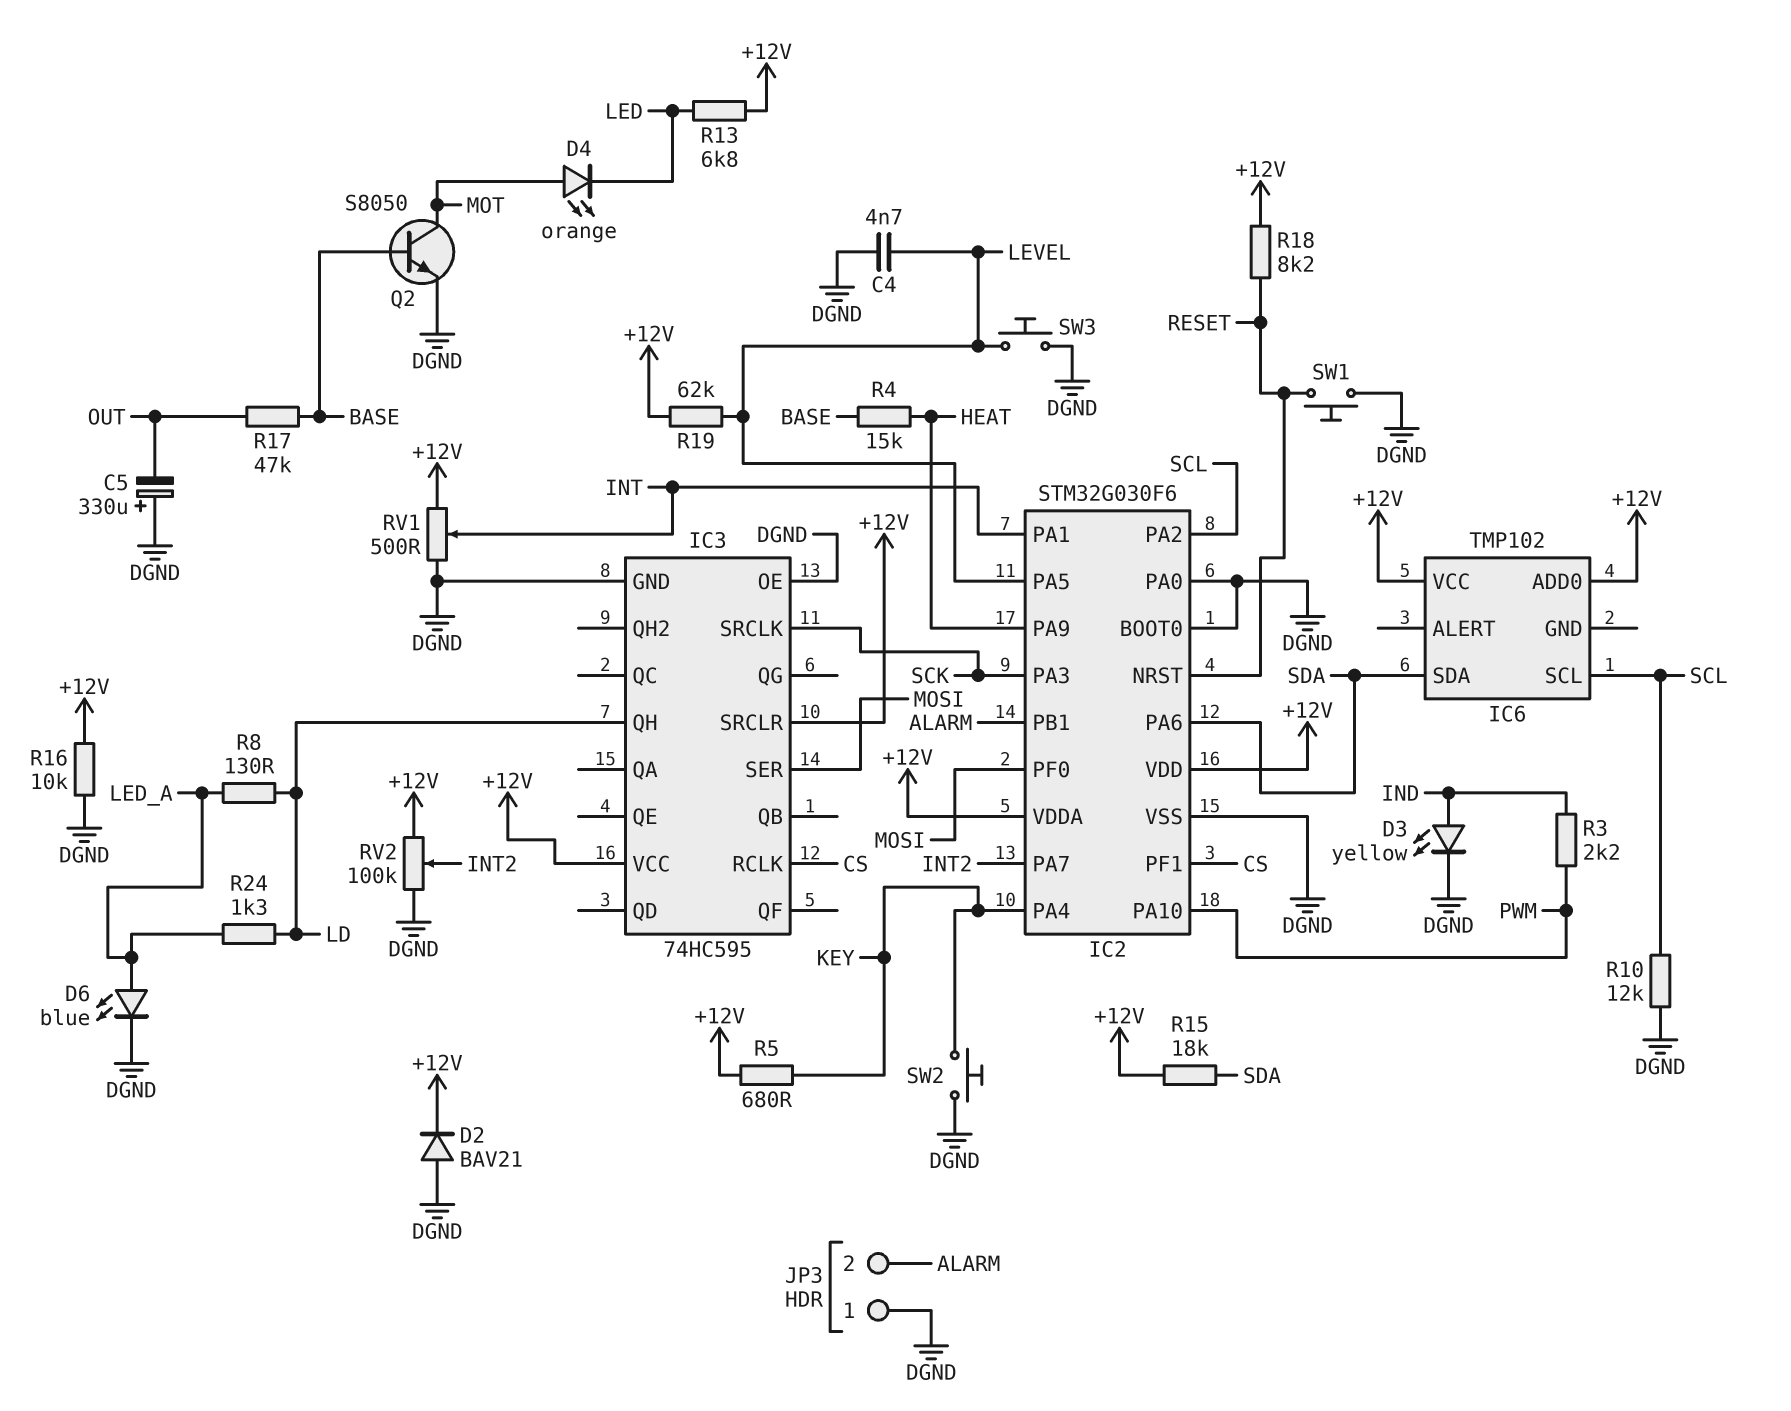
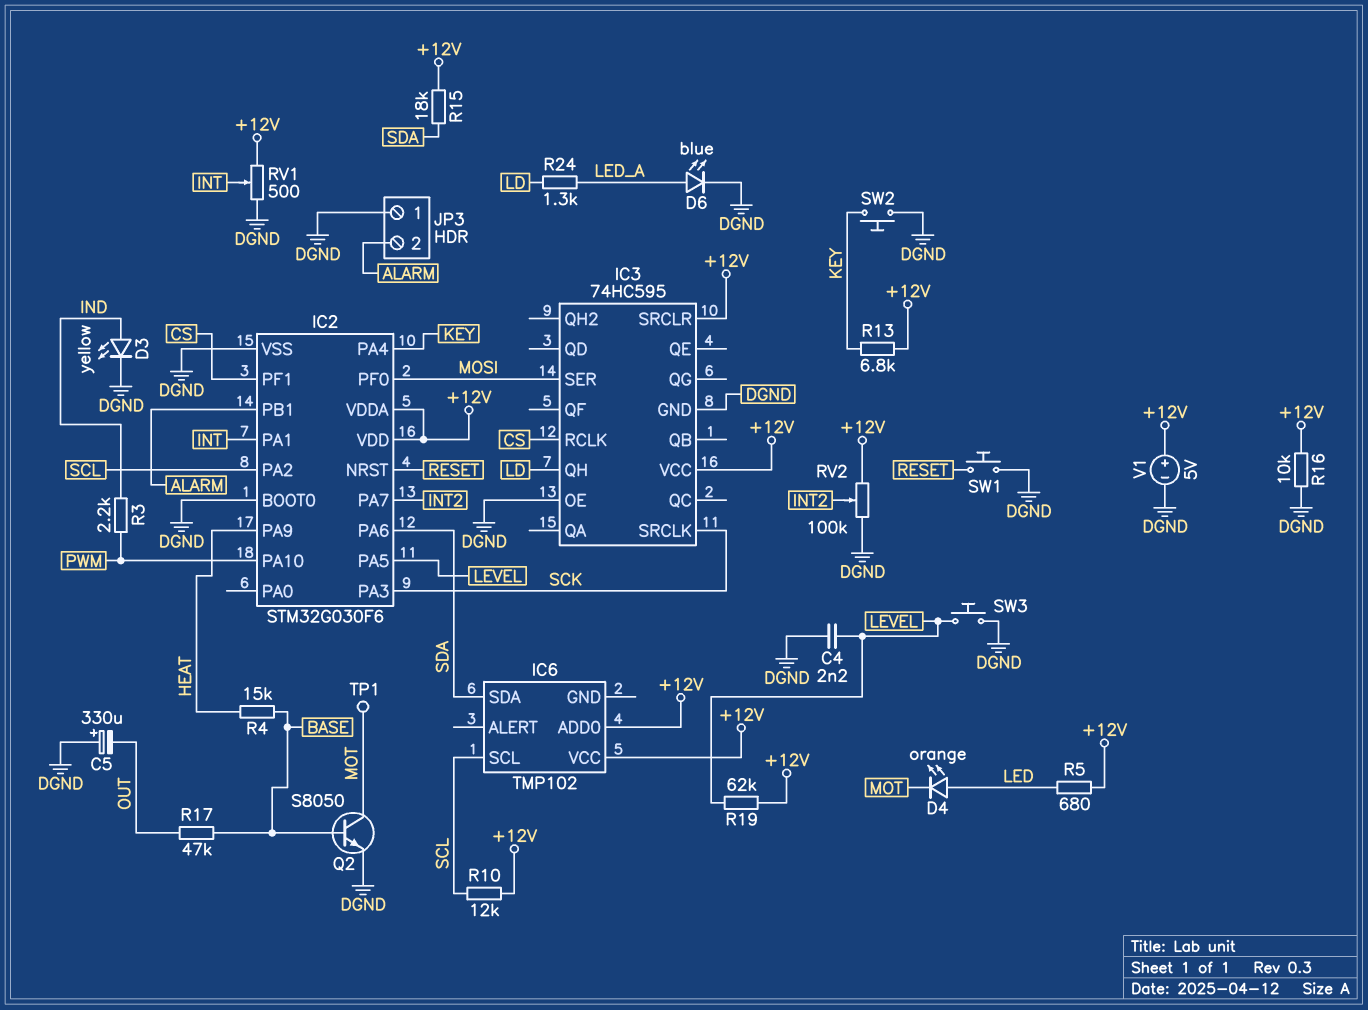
C4: 4.7nF (DGND, LEVEL) -> 2.2nF (DGND, LEVEL)
D2: diode BAV21 (A DGND, K +12V) -> none
D4: LED orange (A MOT, K LED) -> LED orange (A LED, K MOT)
IC2 pin PA0: DGND -> none
R5: 680 (+12V, KEY) -> 680 (+12V, LED)
R8: 130 (LD, LED_A) -> none
R10: 12k (DGND, SCL) -> 12k (+12V, SCL)
R13: 6.8k (+12V, LED) -> 6.8k (+12V, KEY)
R18: 8.2k (+12V, RESET) -> none
TP1: none -> test point (MOT)
V1: none -> 5V (plus +12V, minus DGND)

